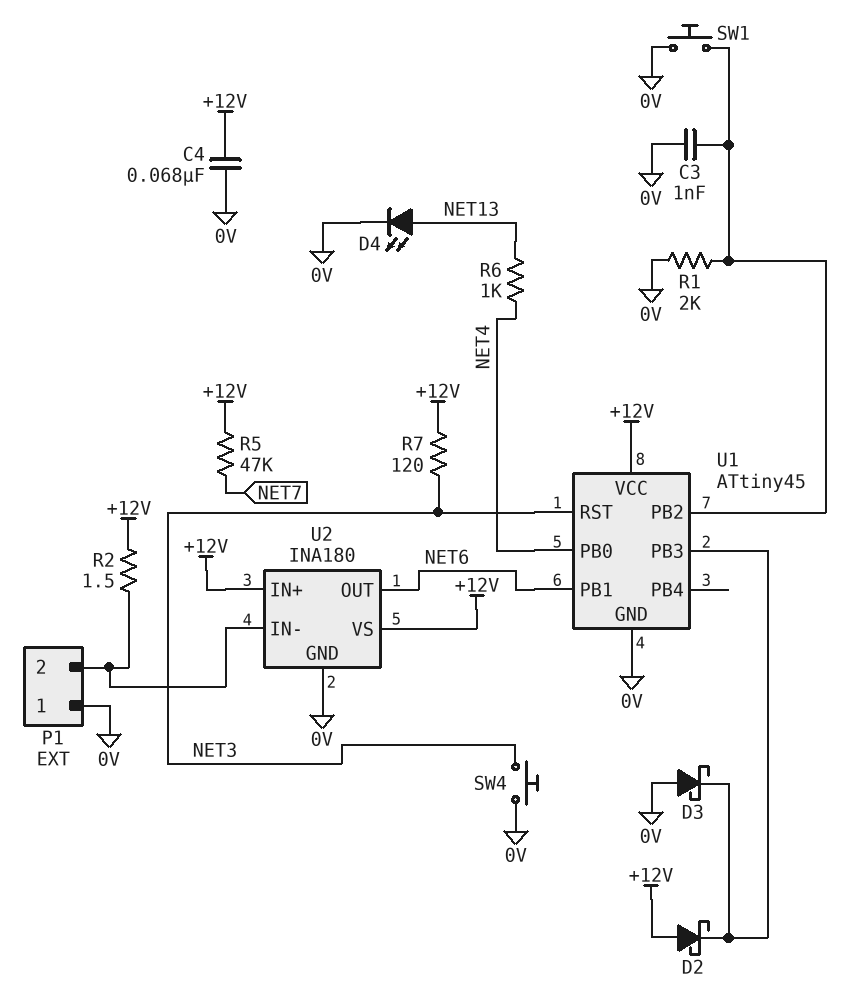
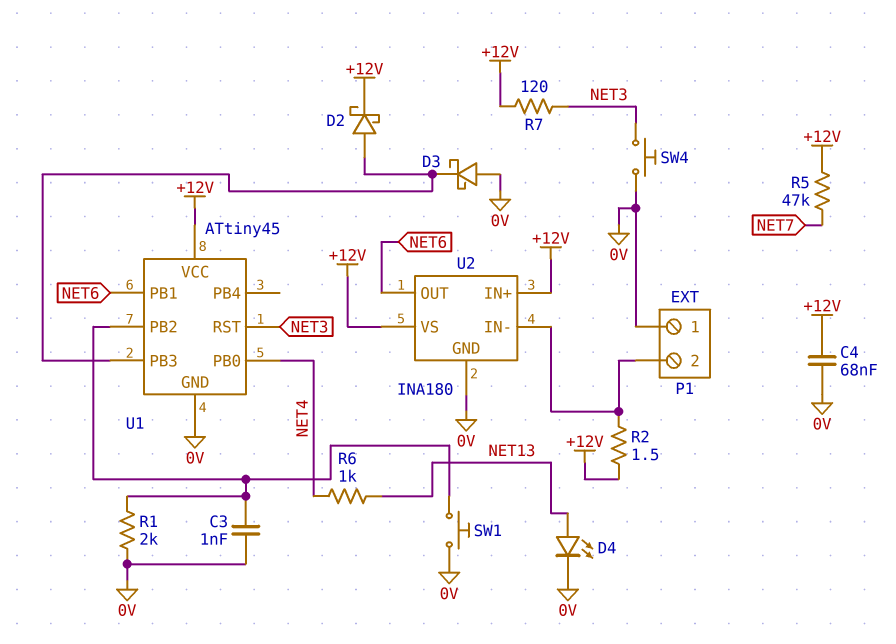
D2: schottky (A +12V, K U1/PB3) -> schottky (A U1/PB3, K +12V)

